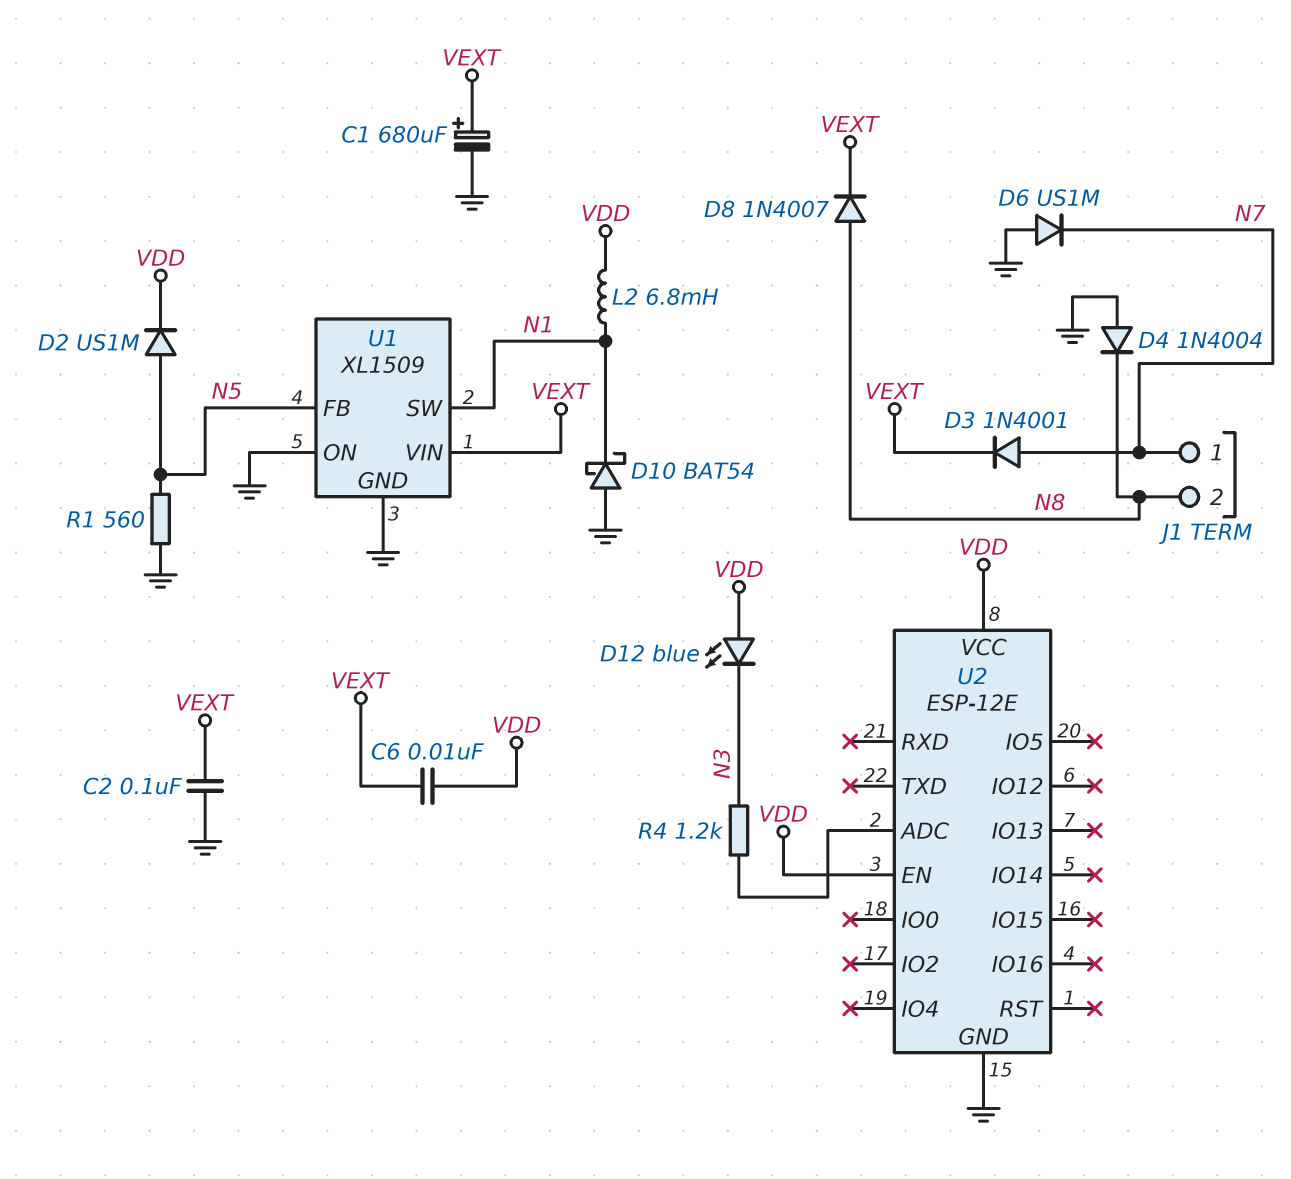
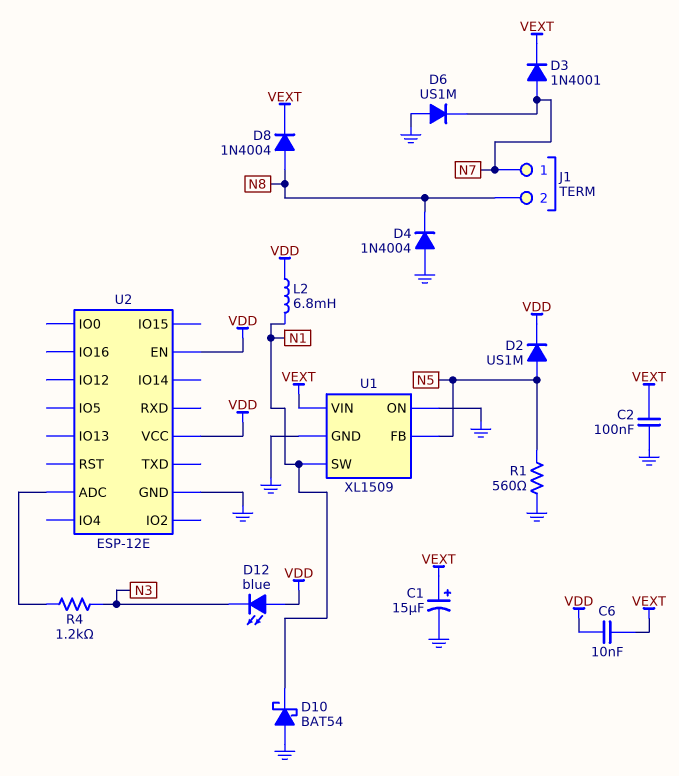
C1: 680uF (plus VEXT, minus GND) -> 15uF (plus VEXT, minus GND)
D8: diode 1N4007 (A N8, K VEXT) -> diode 1N4004 (A N8, K VEXT)

